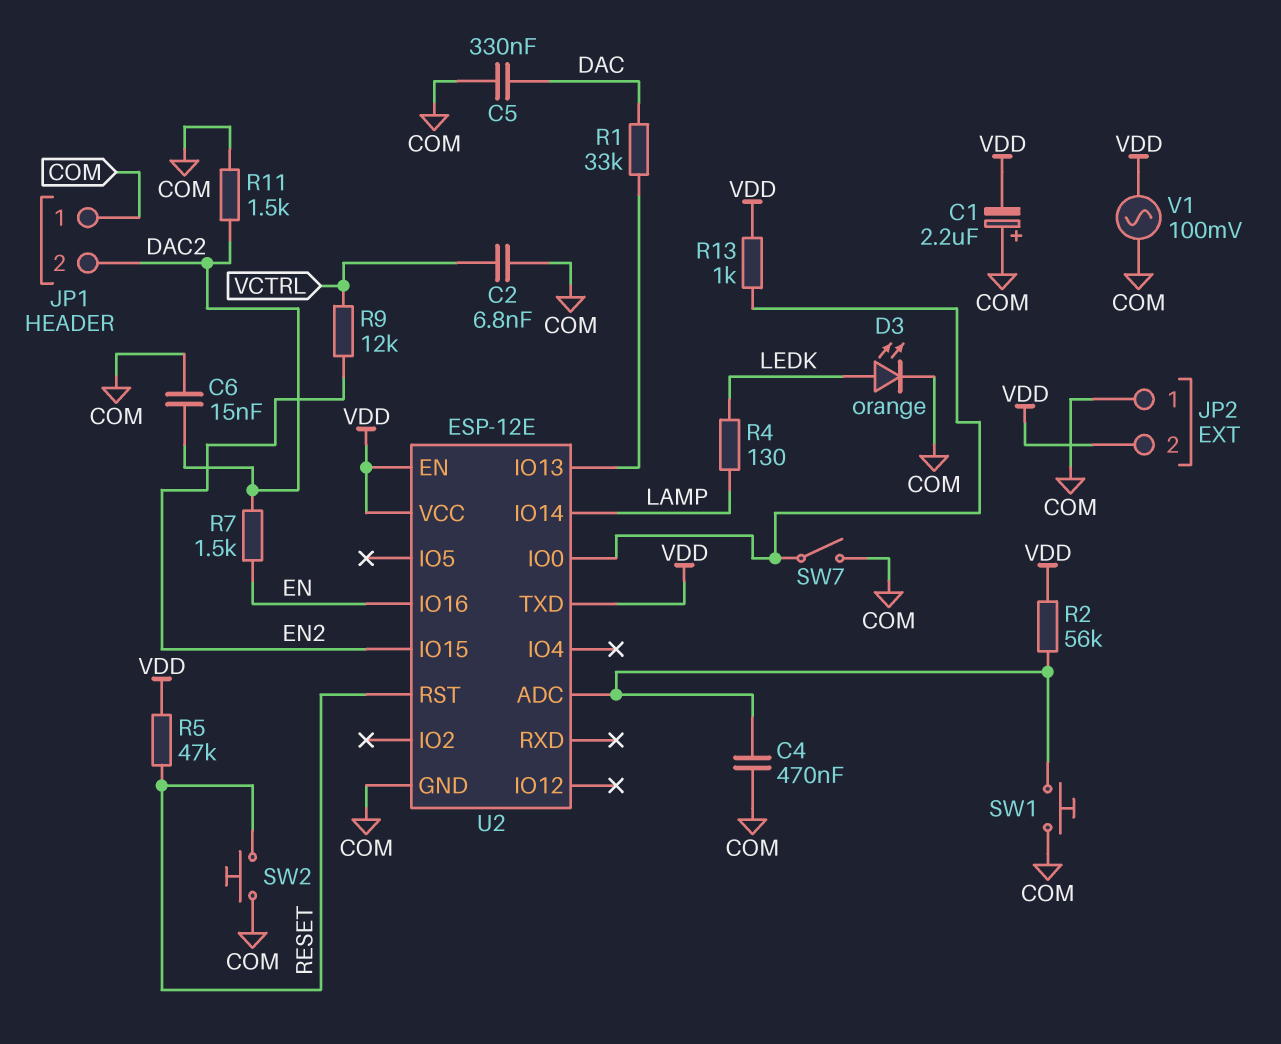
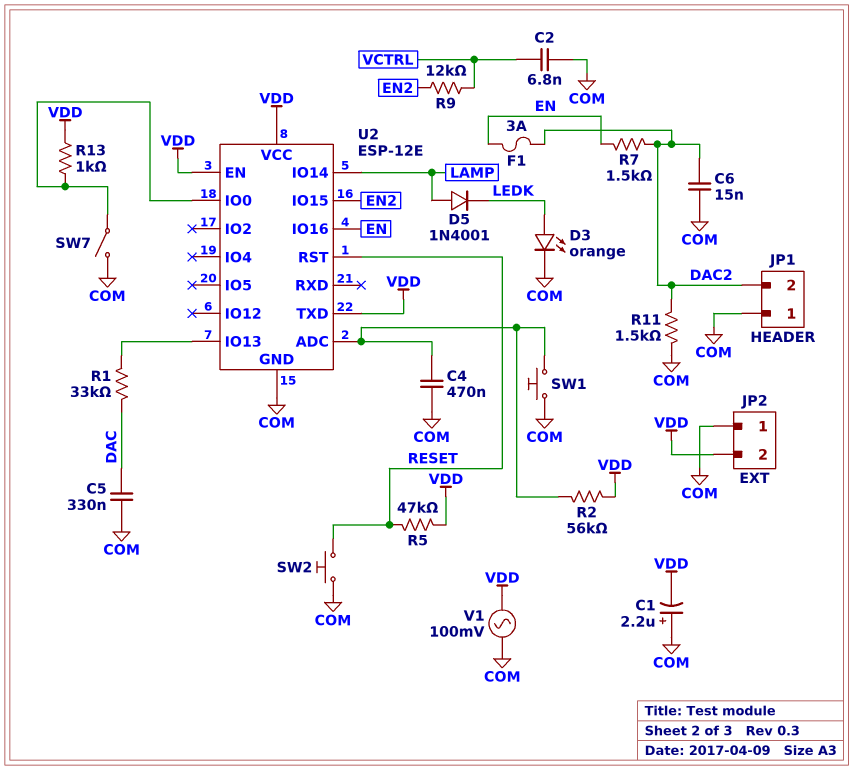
D5: none -> diode 1N4001 (A LAMP, K LEDK)
F1: none -> 3A (DAC2, EN)
R4: 130 (LAMP, LEDK) -> none

